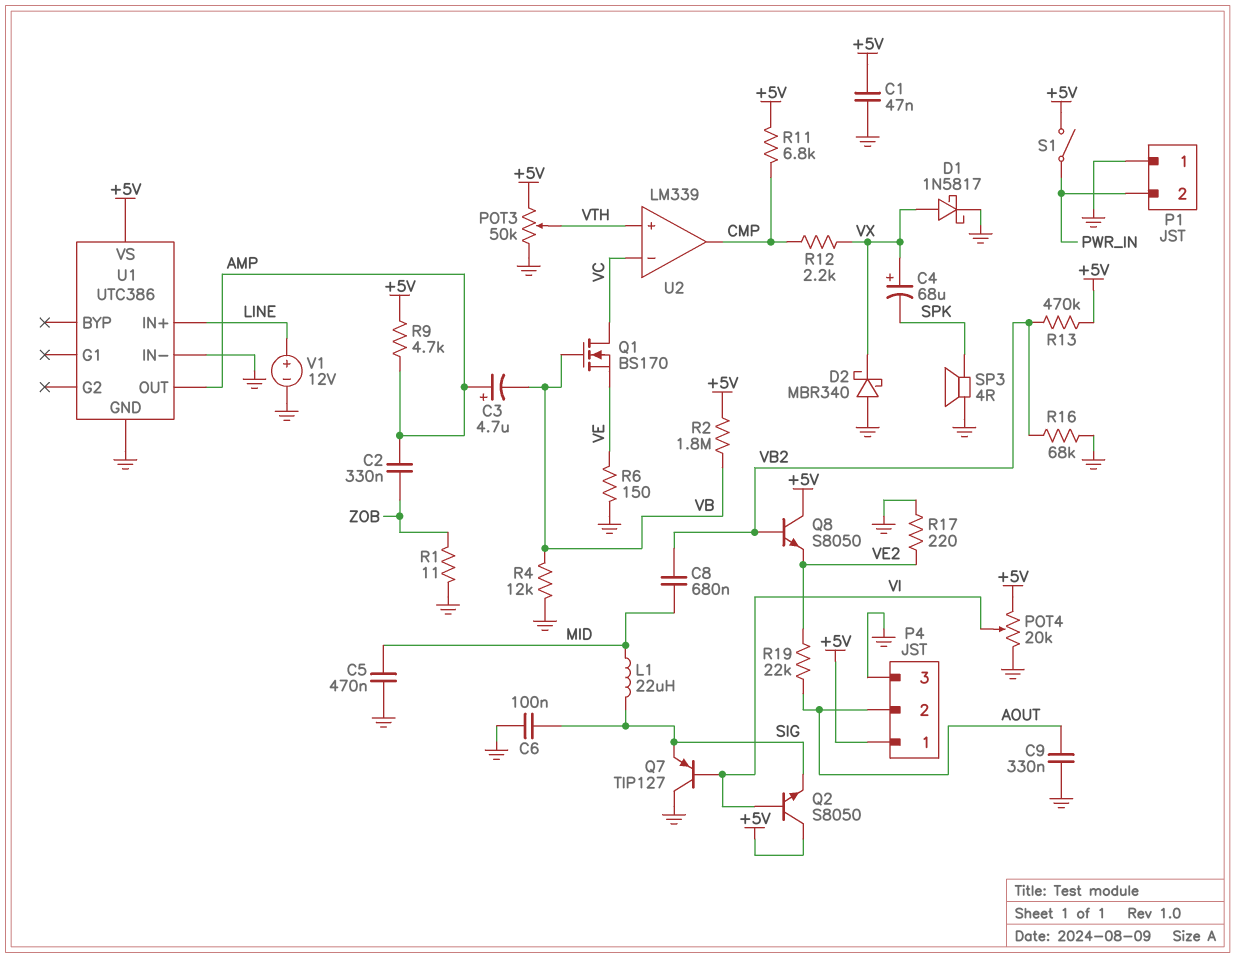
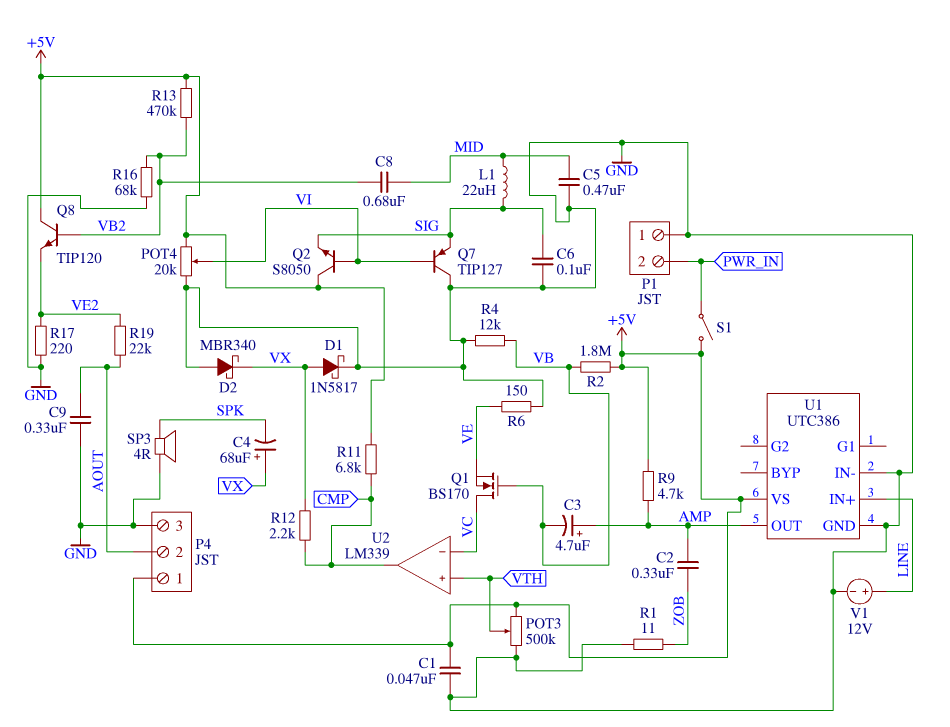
POT3: 50k (+5V, GND, wiper VTH) -> 500k (+5V, GND, wiper VTH)
Q8: NPN S8050 (B VB2, C +5V, E VE2) -> NPN TIP120 (B VB2, C +5V, E VE2)

